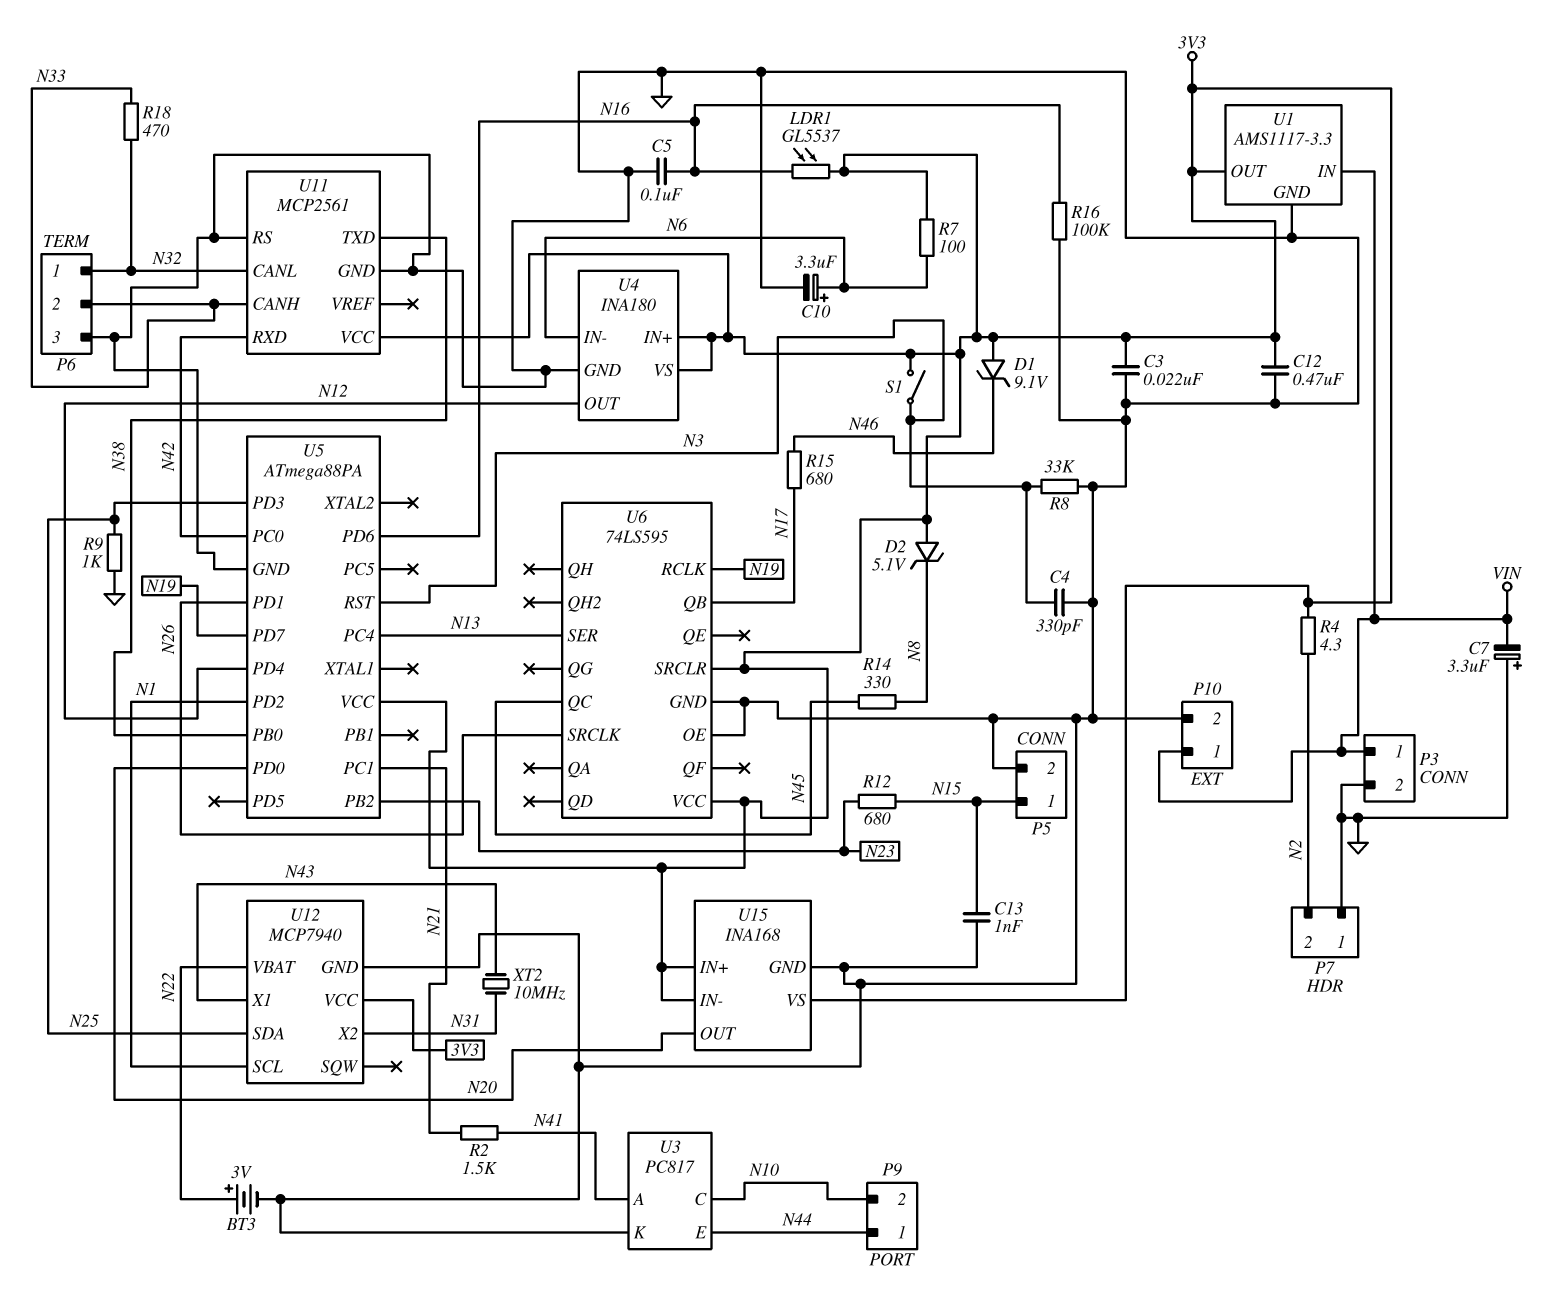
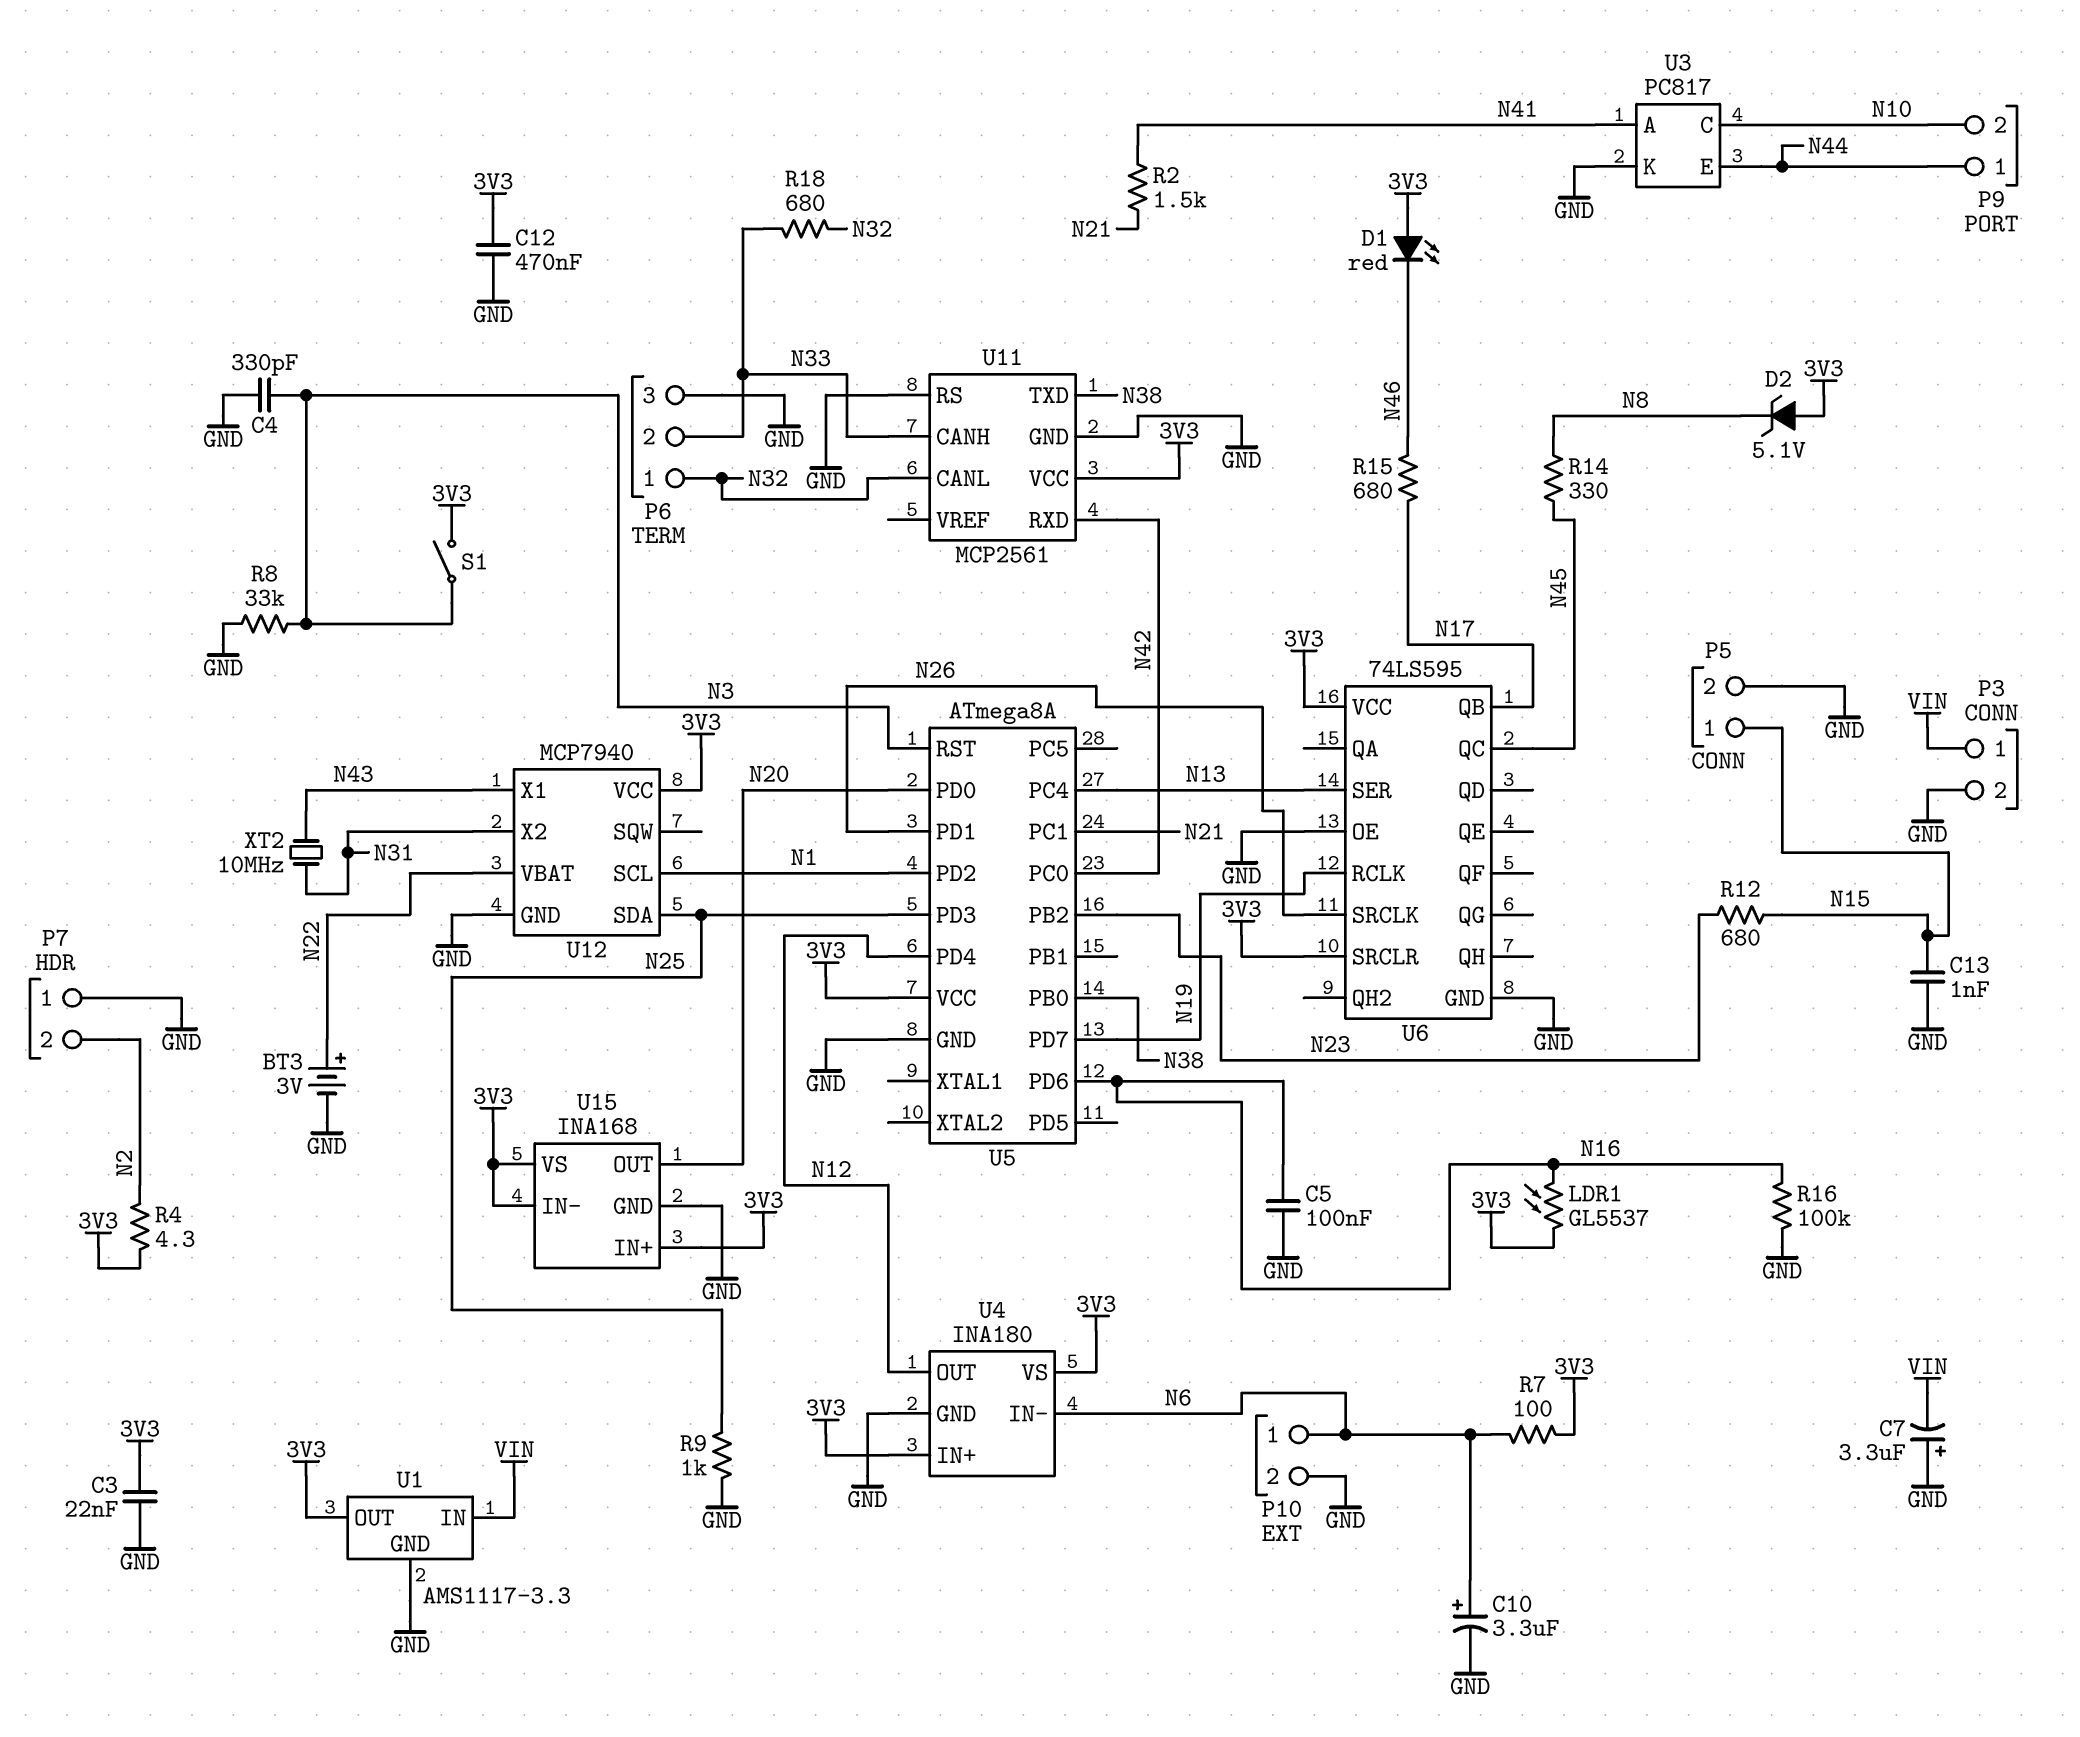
D1: zener 9.1V (A 3V3, K N46) -> LED red (A 3V3, K N46)
P10 pin 1: VIN -> N6
R18: 470 (N32, N33) -> 680 (N32, N33)
U5: ATmega88PA -> ATmega8A

